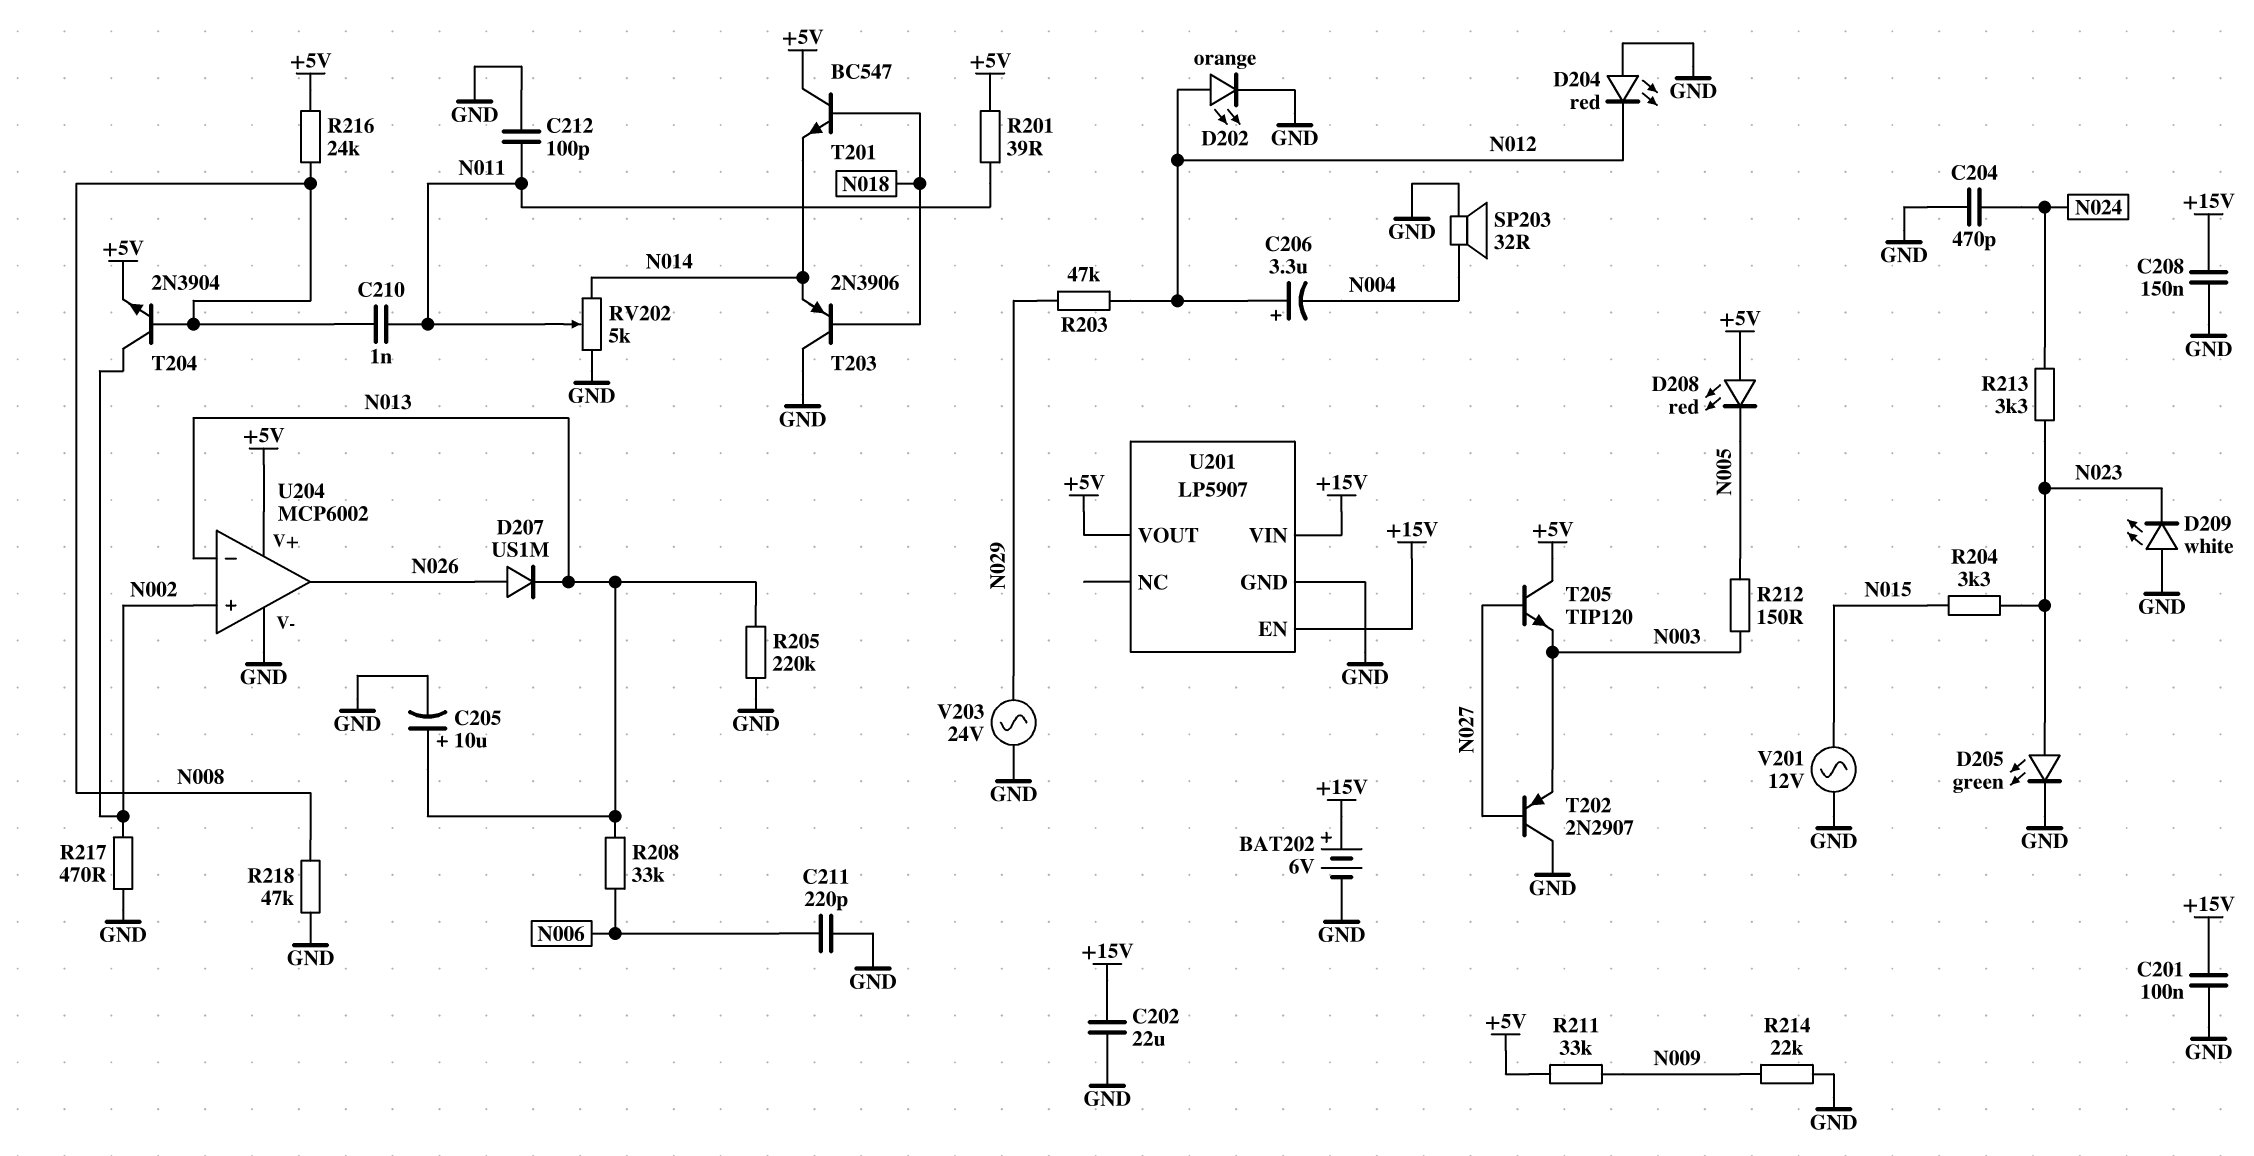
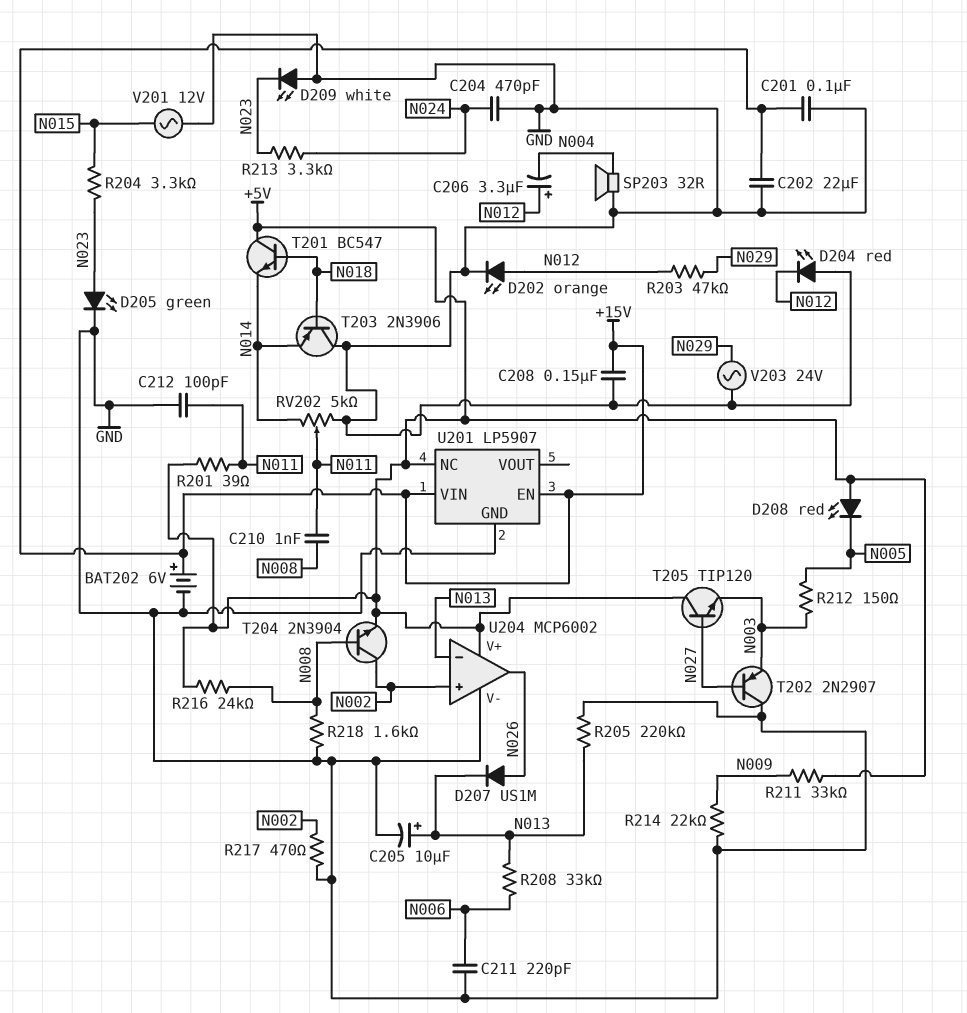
R218: 47k (GND, N008) -> 1.6k (GND, N008)
U201 pin NC: none -> +5V
U201 pin VOUT: +5V -> none

